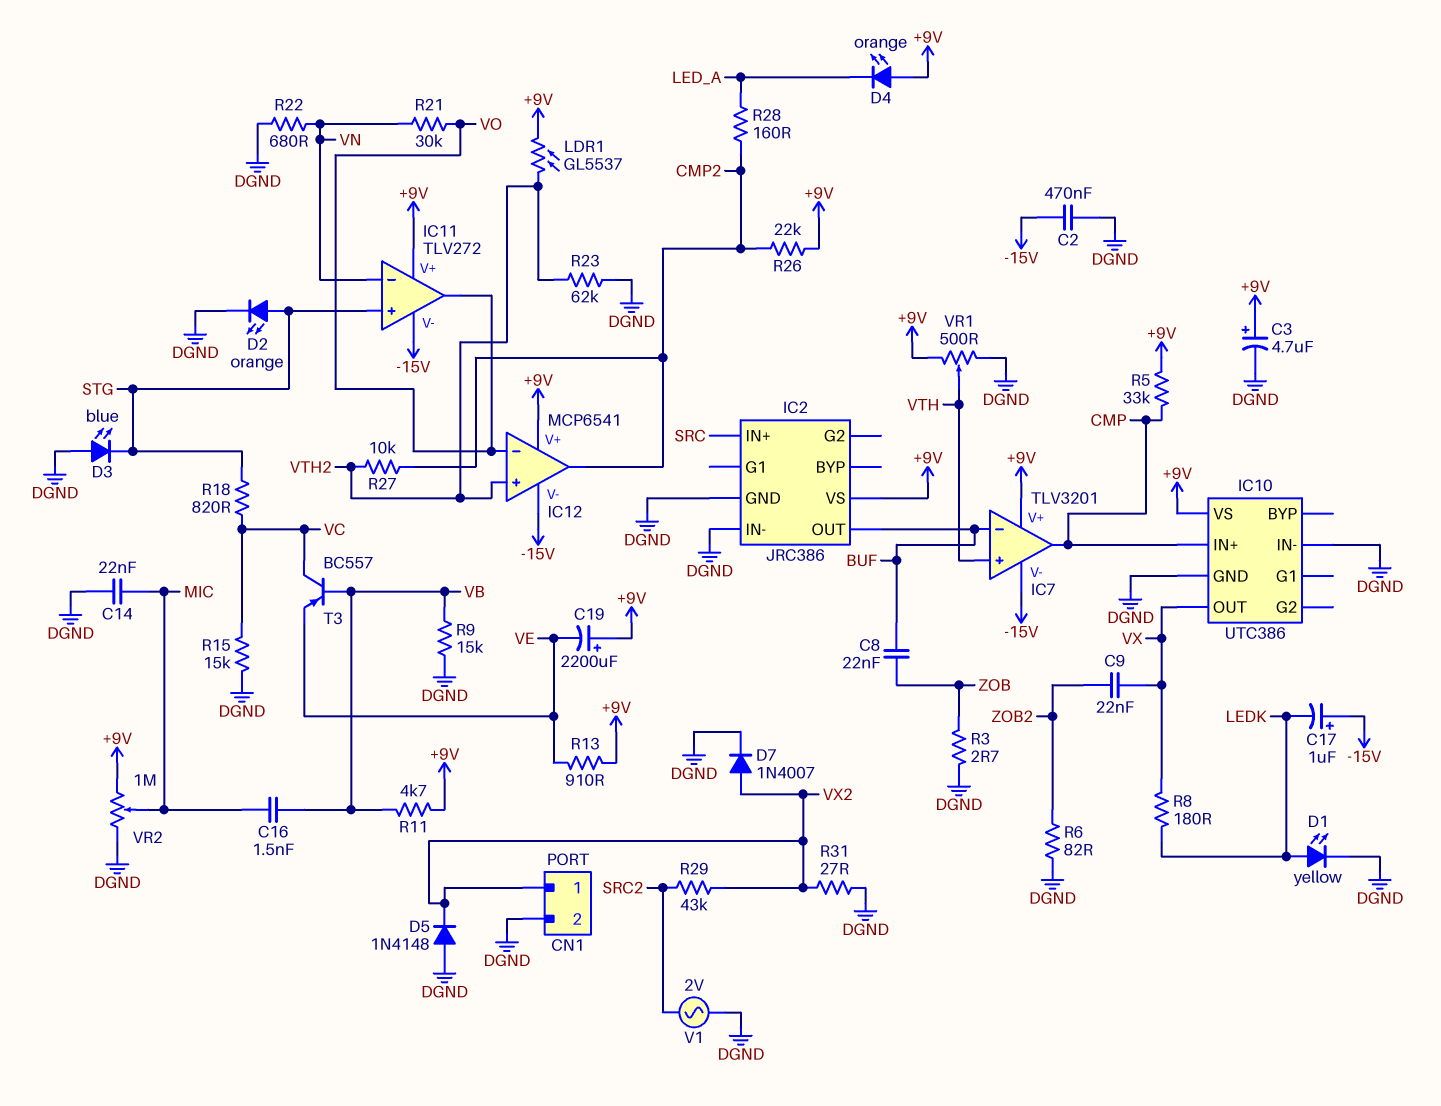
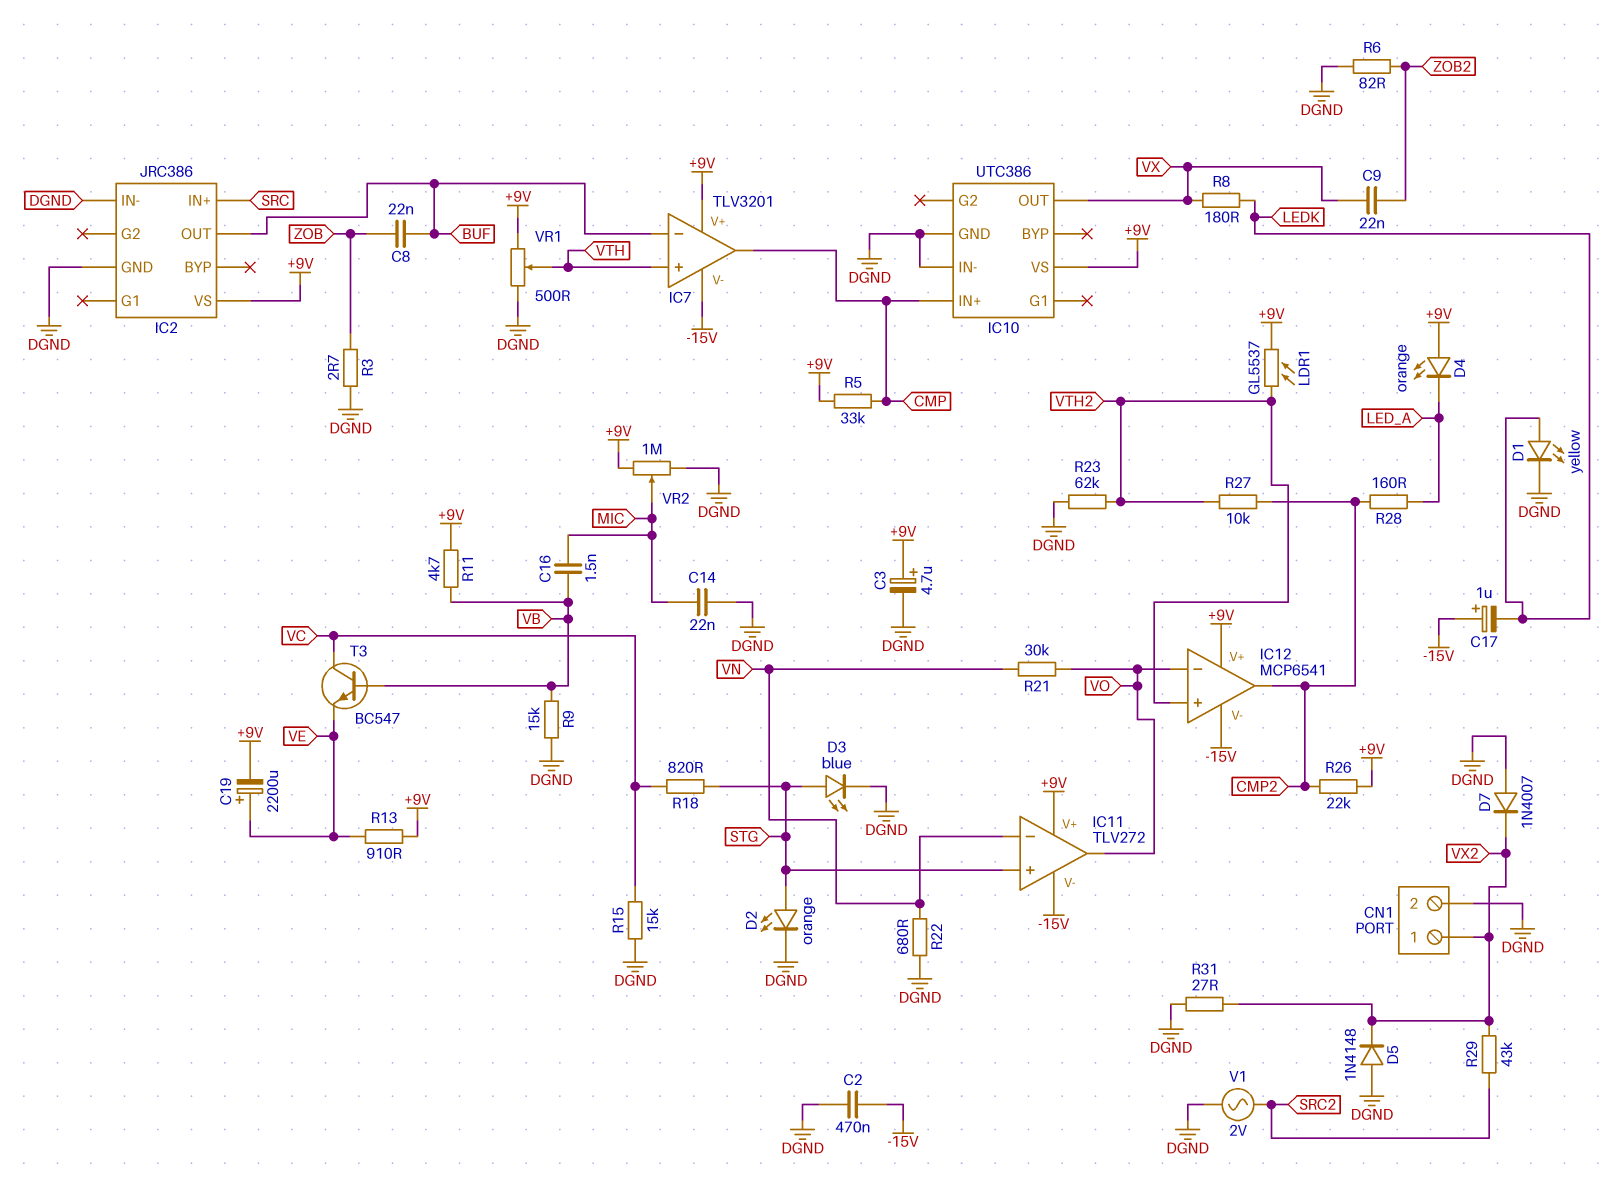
C19: 2200uF (plus +9V, minus VE) -> 2200uF (plus VE, minus +9V)
D3: LED blue (A DGND, K STG) -> LED blue (A STG, K DGND)
D7: diode 1N4007 (A VX2, K DGND) -> diode 1N4007 (A DGND, K VX2)
T3: PNP BC557 (B VB, C VC, E VE) -> NPN BC547 (B VB, C VC, E VE)

